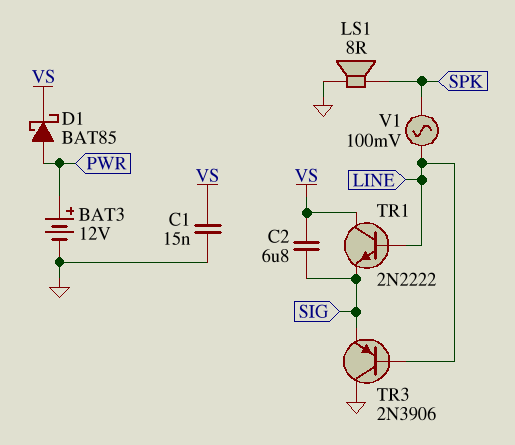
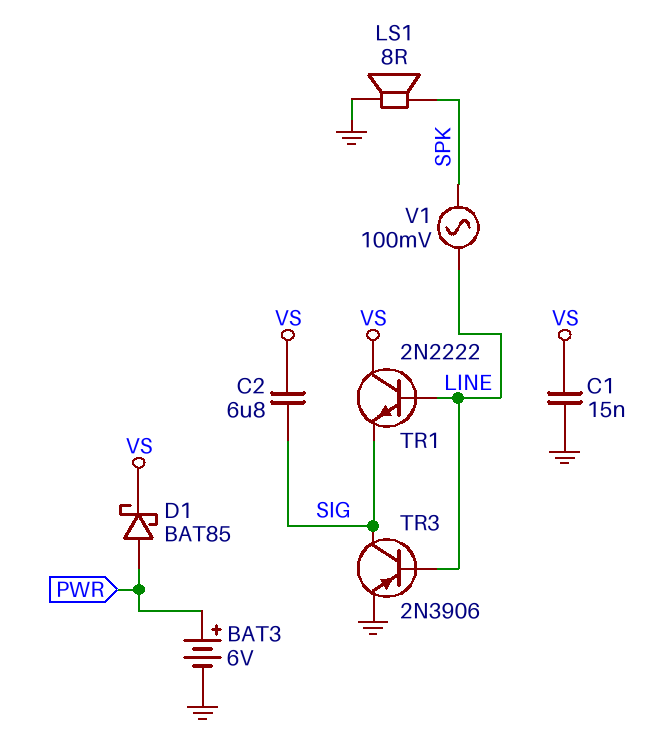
BAT3: 12V (plus PWR, minus GND) -> 6V (plus PWR, minus GND)
TR3: PNP 2N3906 (B LINE, C GND, E SIG) -> PNP 2N3906 (B LINE, C SIG, E GND)

